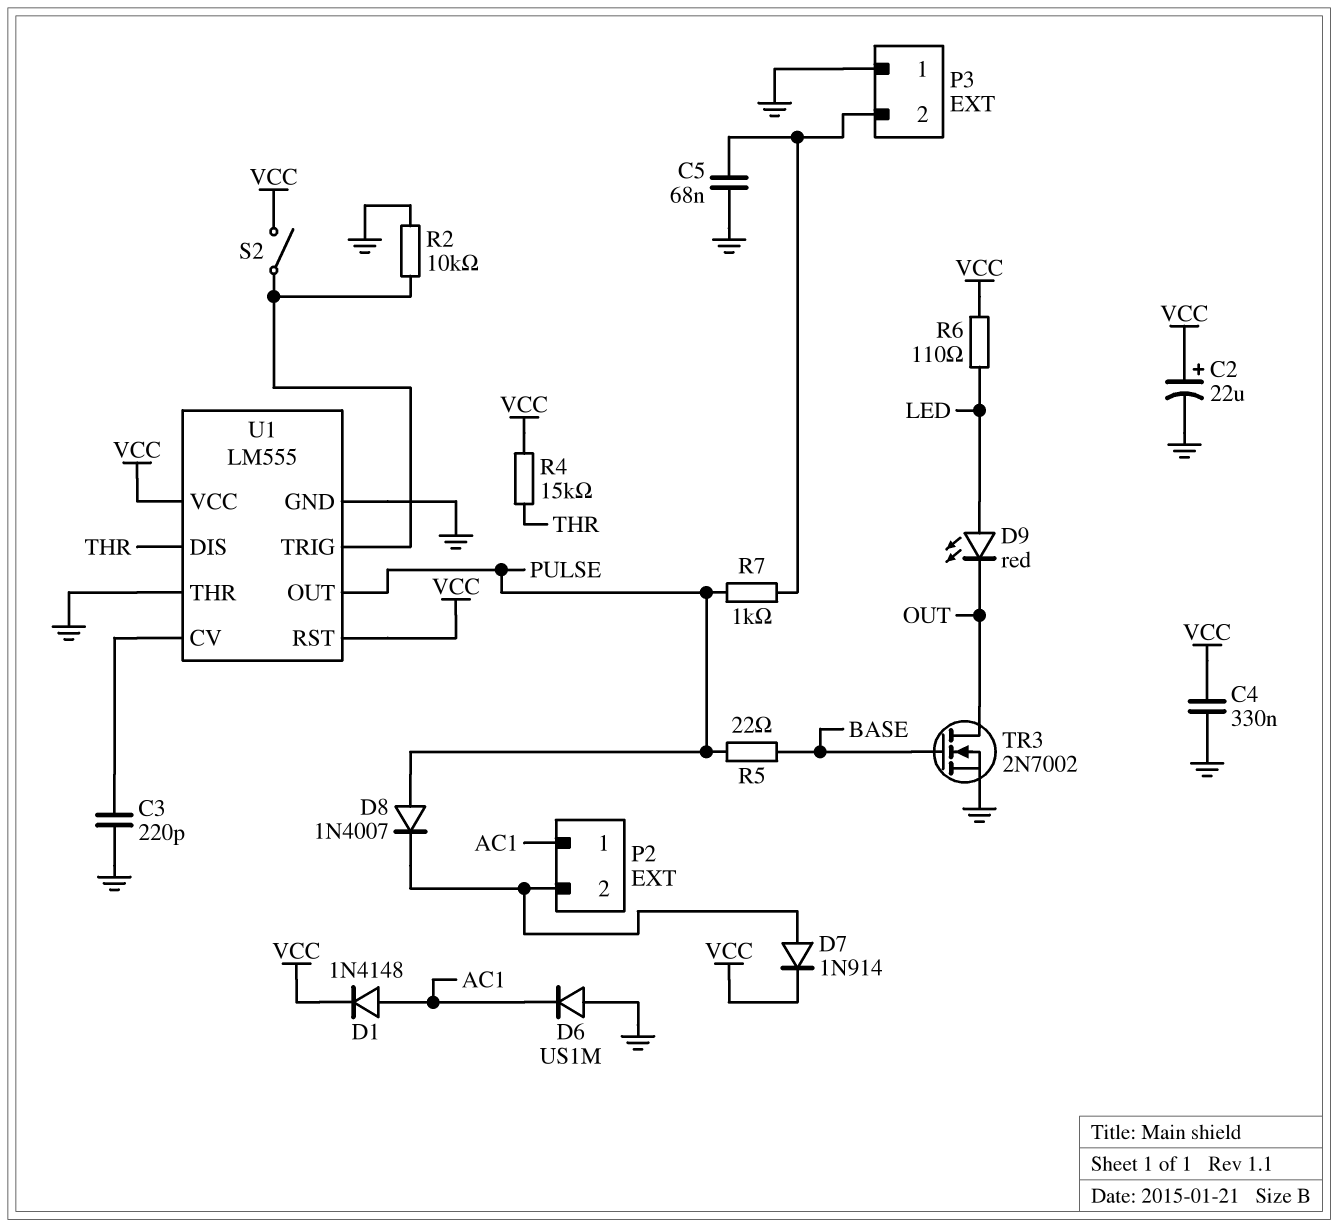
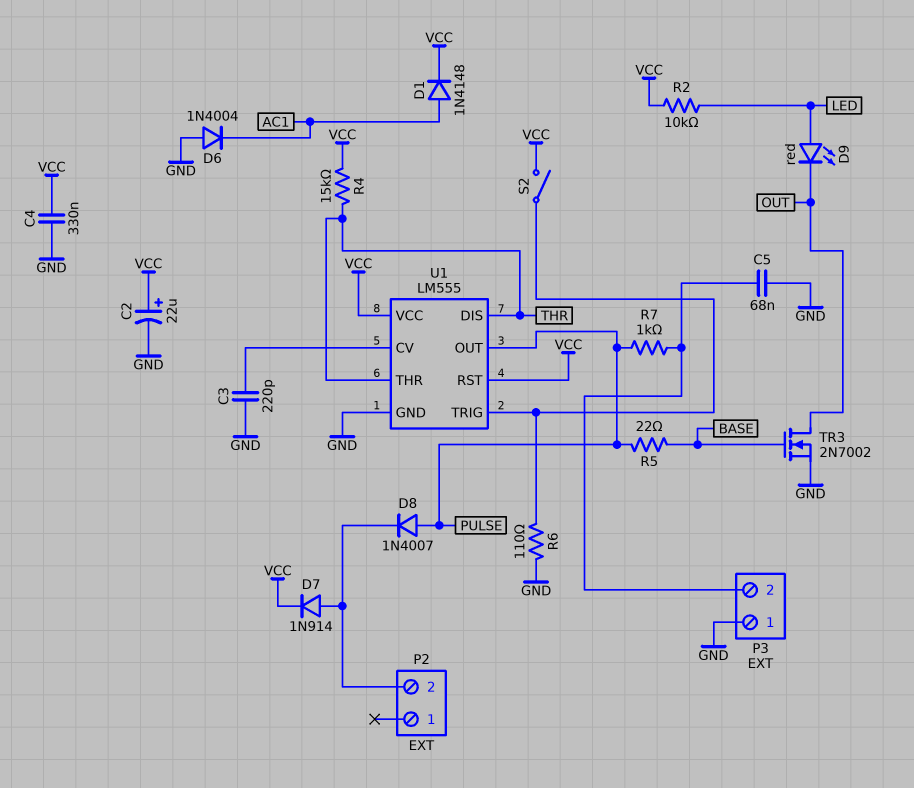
D6: diode US1M (A GND, K AC1) -> diode 1N4004 (A GND, K AC1)
P2 pin 1: AC1 -> none
R2: 10k (GND, U1/TRIG) -> 10k (LED, VCC)
R6: 110 (LED, VCC) -> 110 (GND, U1/TRIG)
U1 pin THR: GND -> THR

